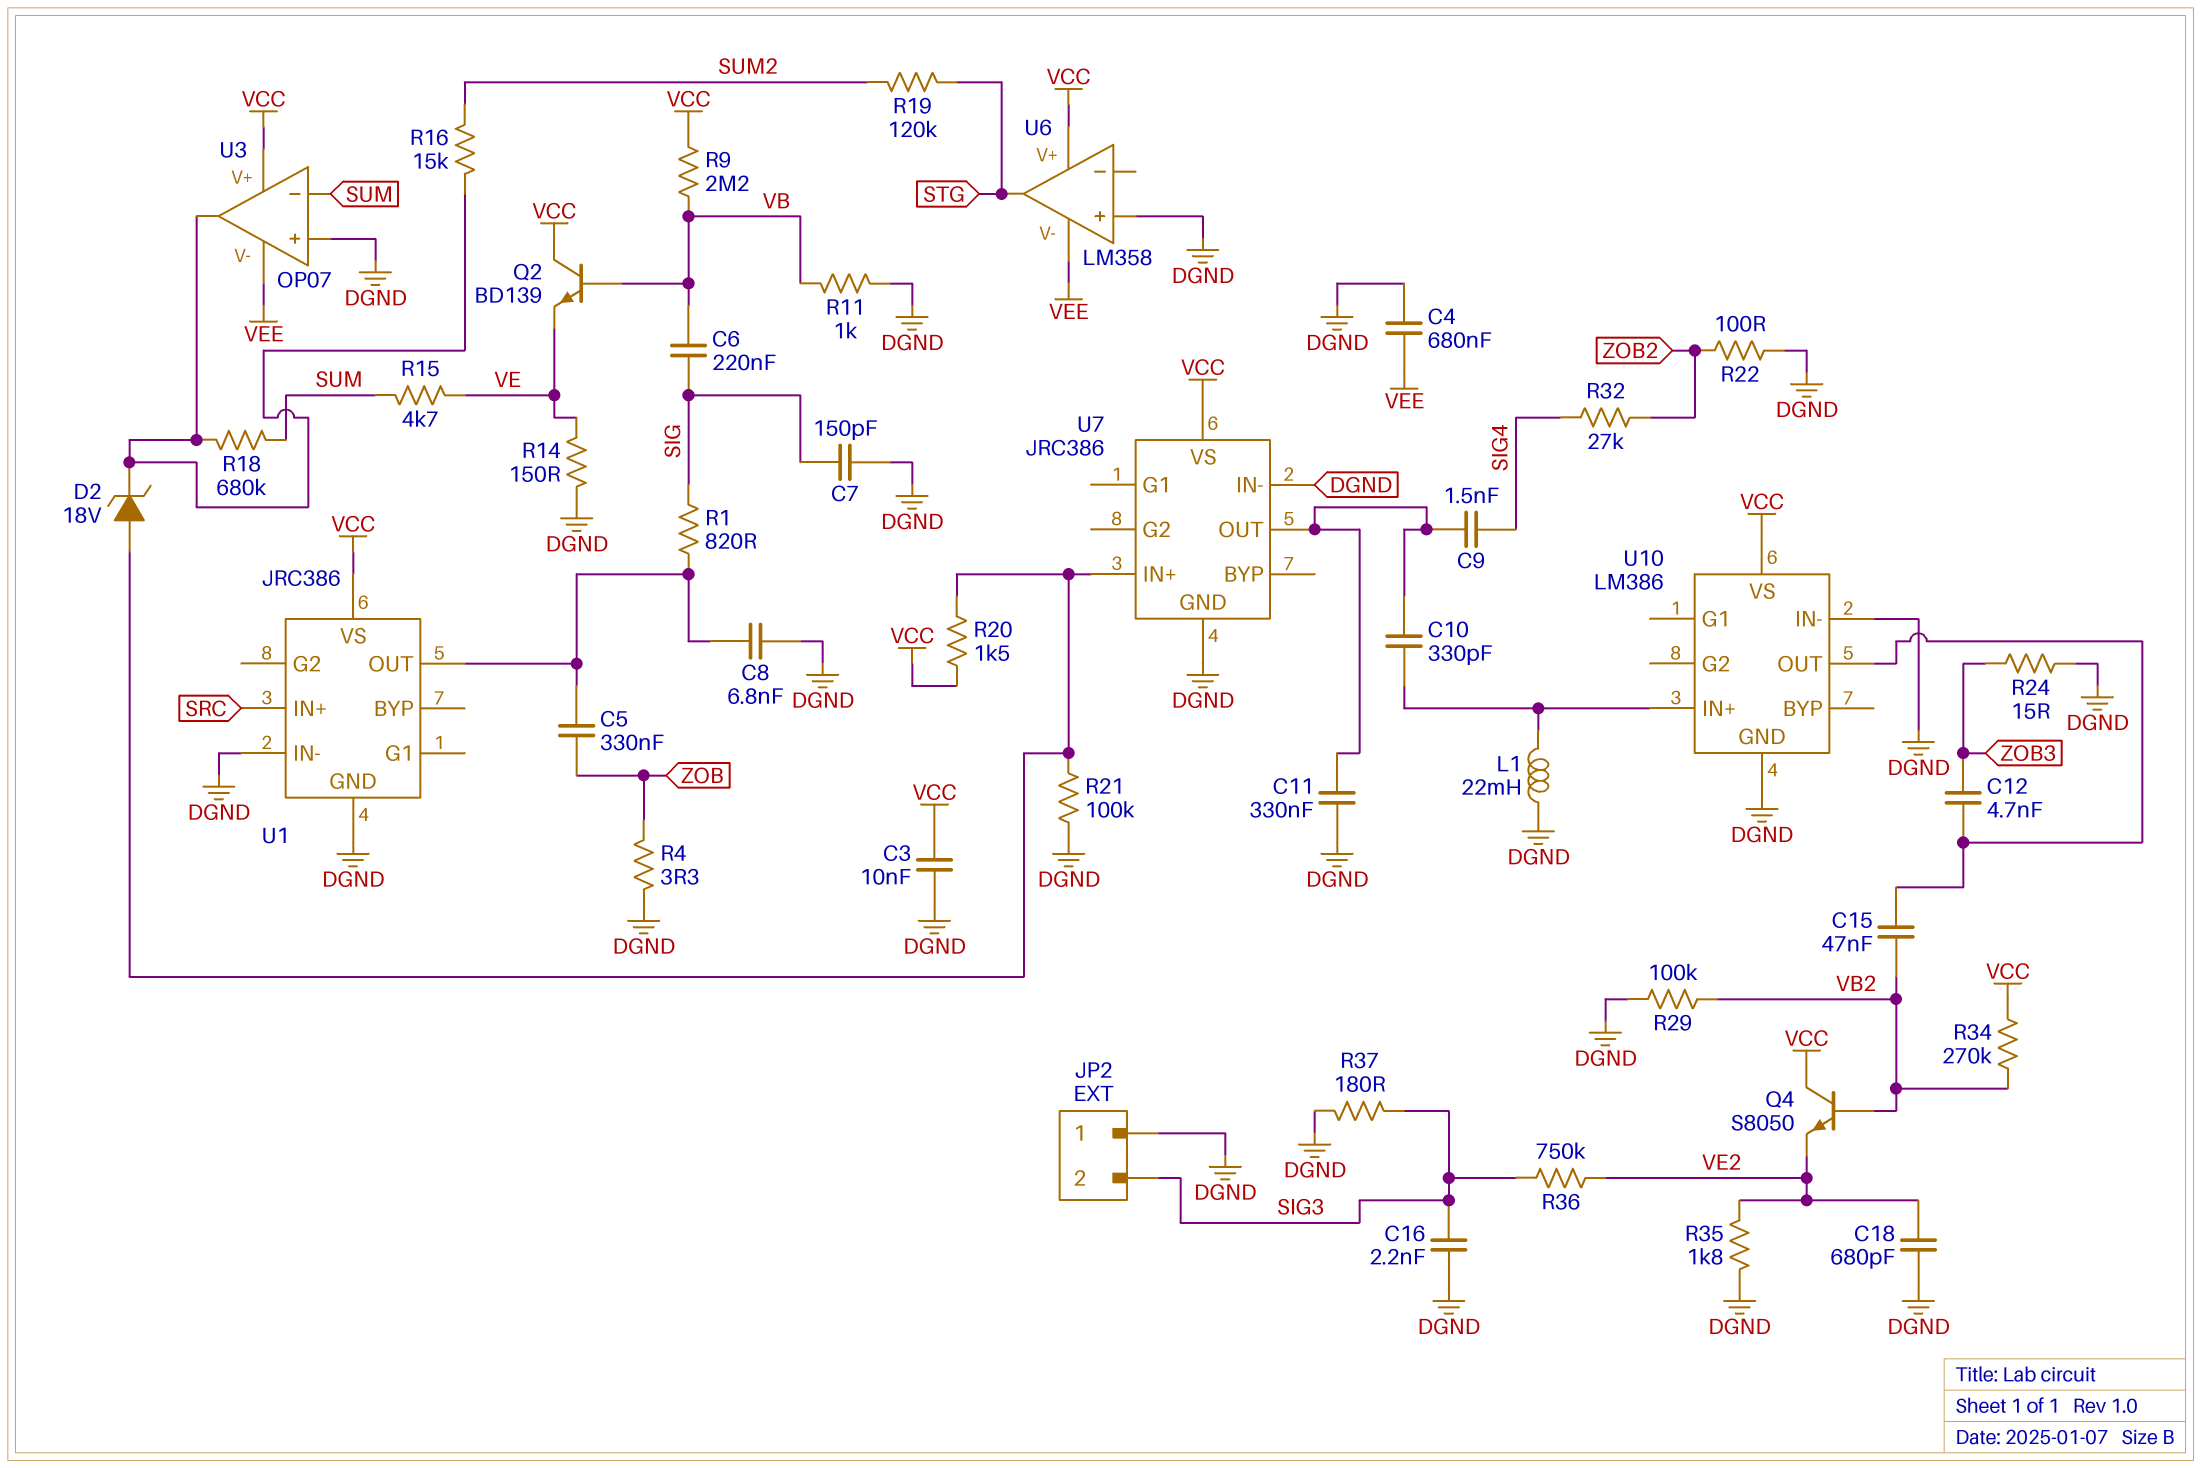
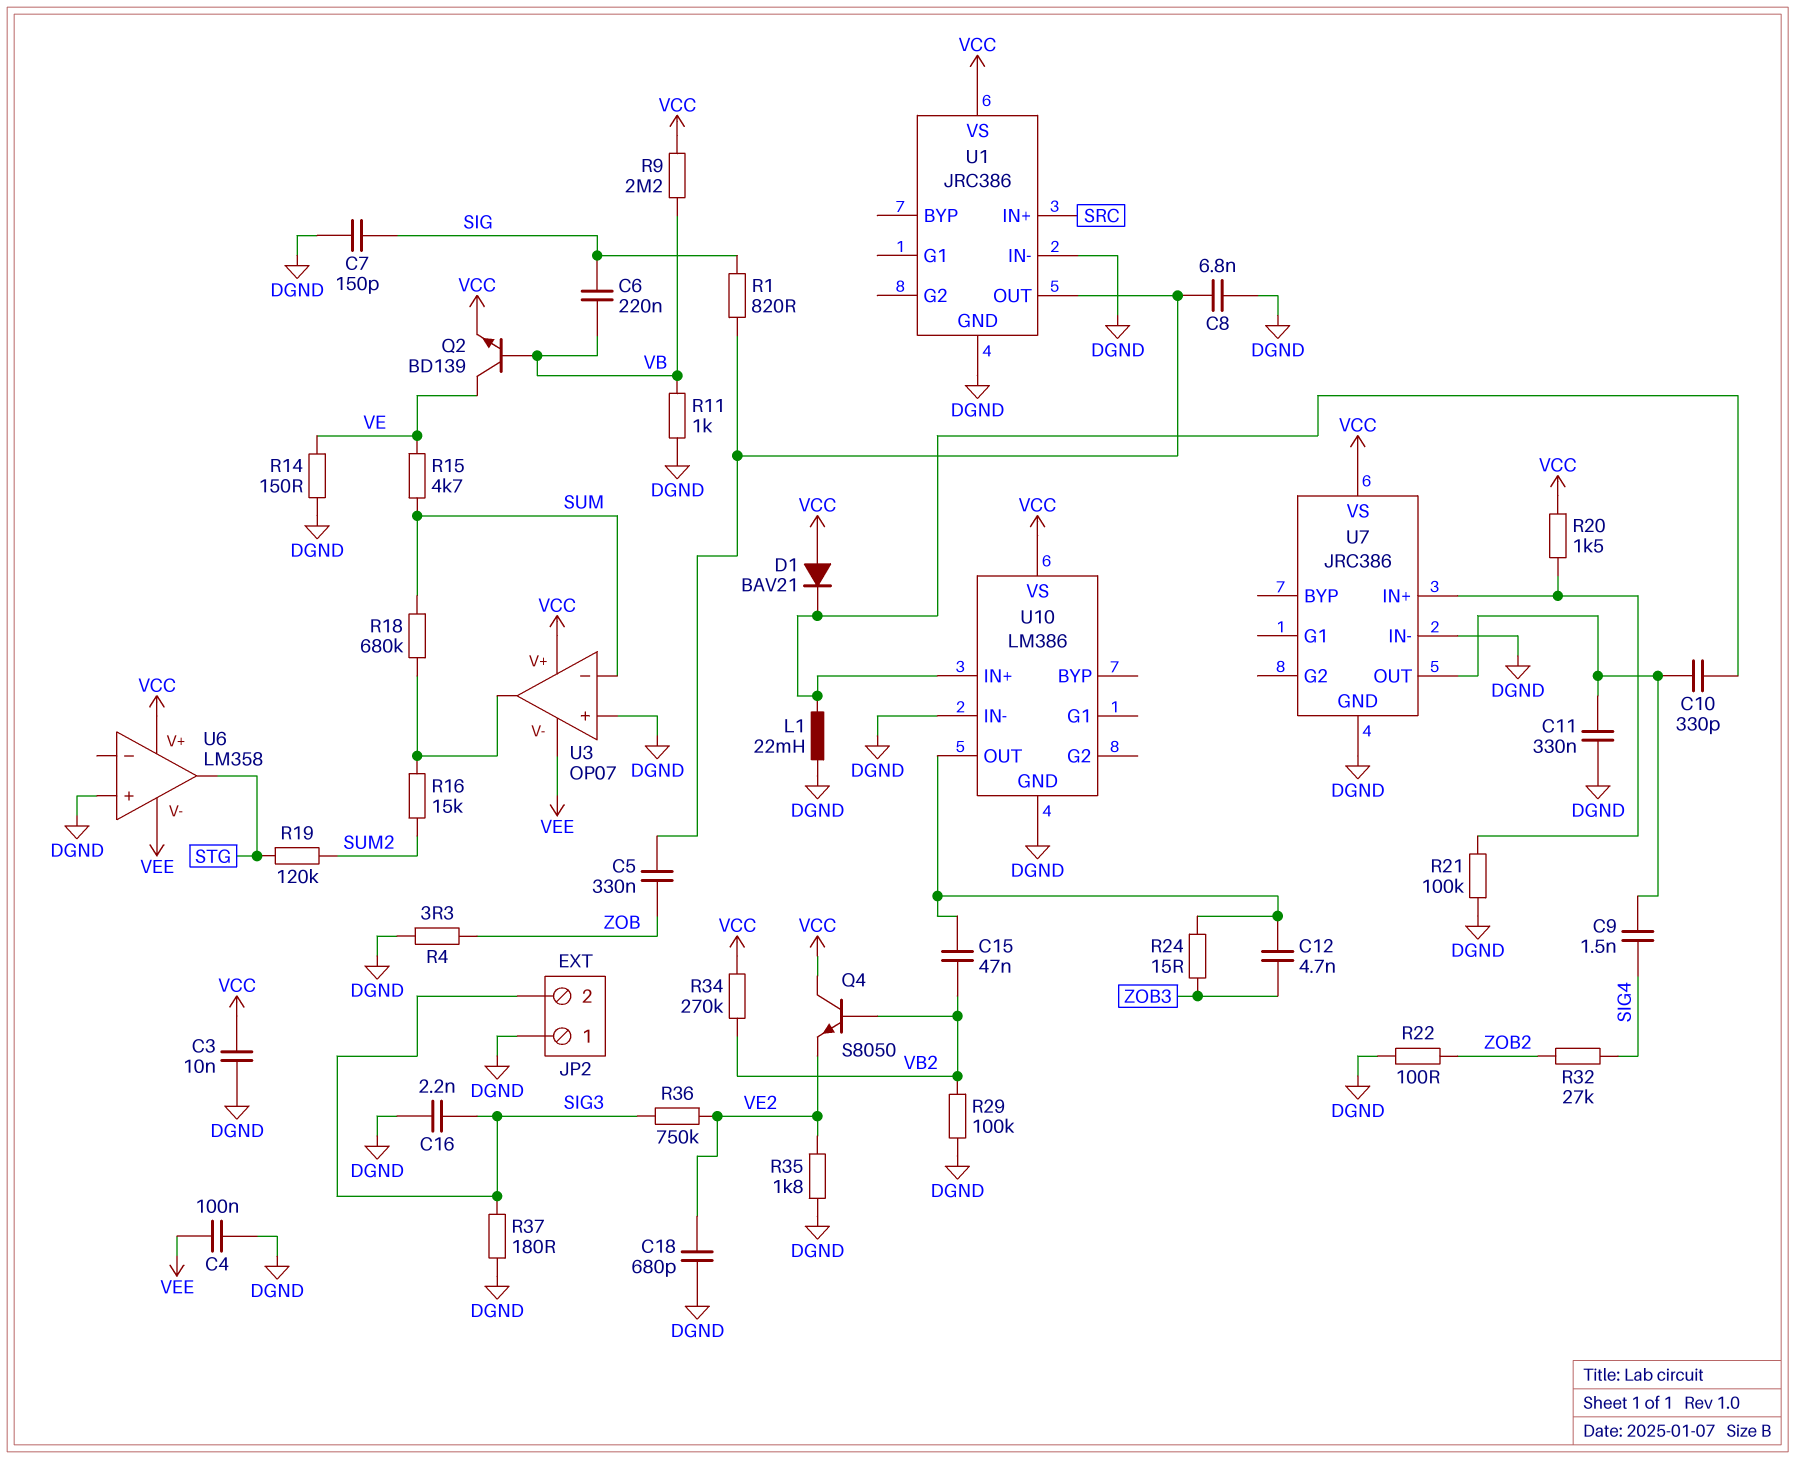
C4: 680nF (DGND, VEE) -> 100nF (DGND, VEE)
D1: none -> diode BAV21 (A VCC, K U10/IN+)
D2: zener 18V (A U7/IN+, K U3/out) -> none
Q2: NPN BD139 (B VB, C VCC, E VE) -> NPN BD139 (B VB, C VE, E VCC)
R24: 15 (DGND, ZOB3) -> 15 (U10/OUT, ZOB3)

